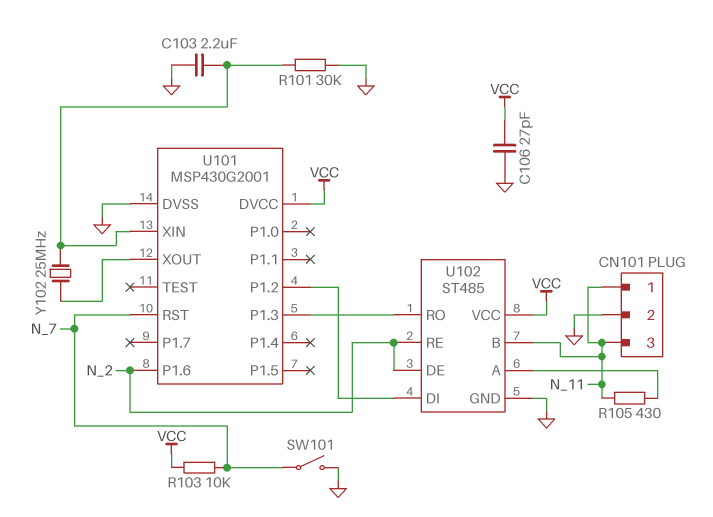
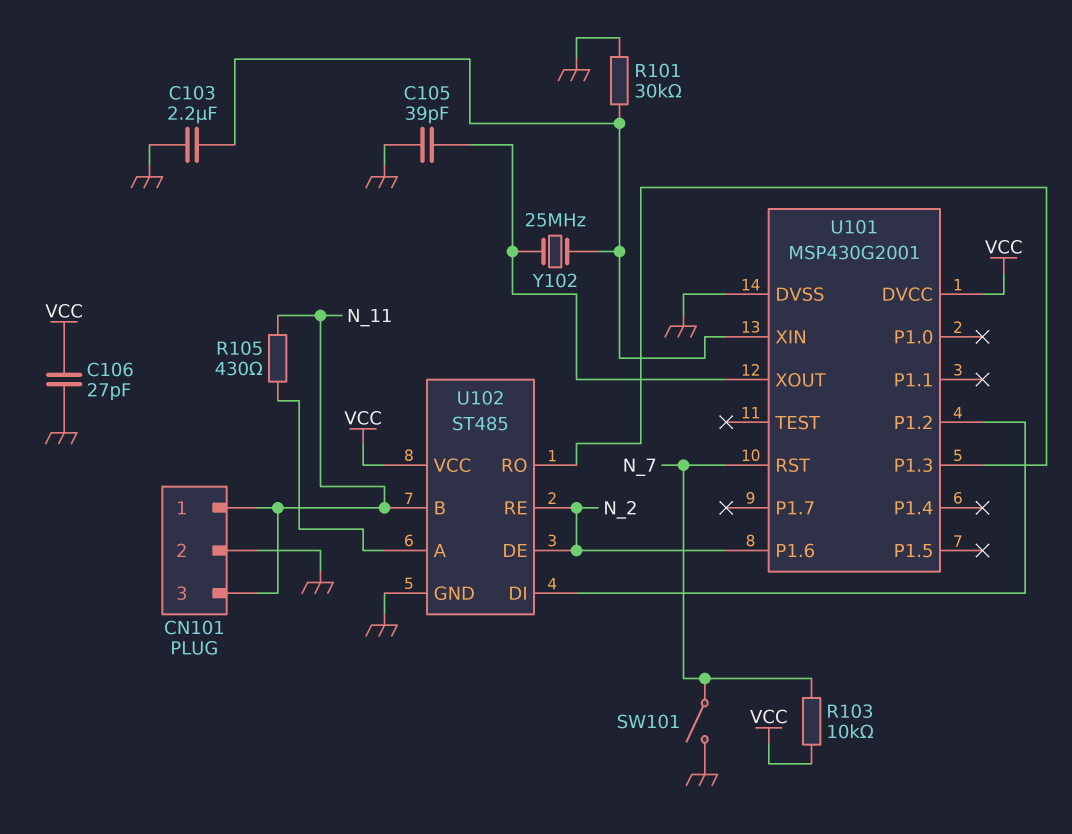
C105: none -> 39pF (GND, U101/XOUT)

